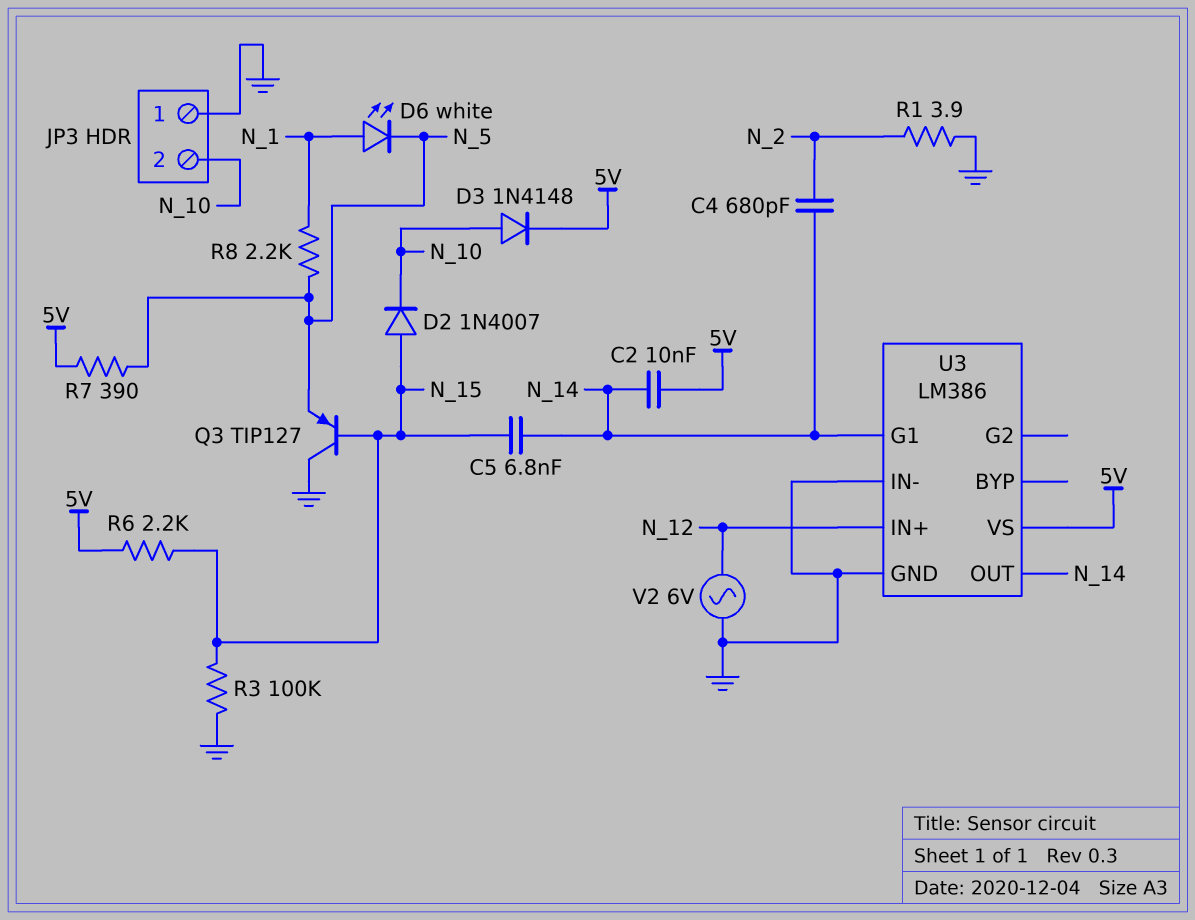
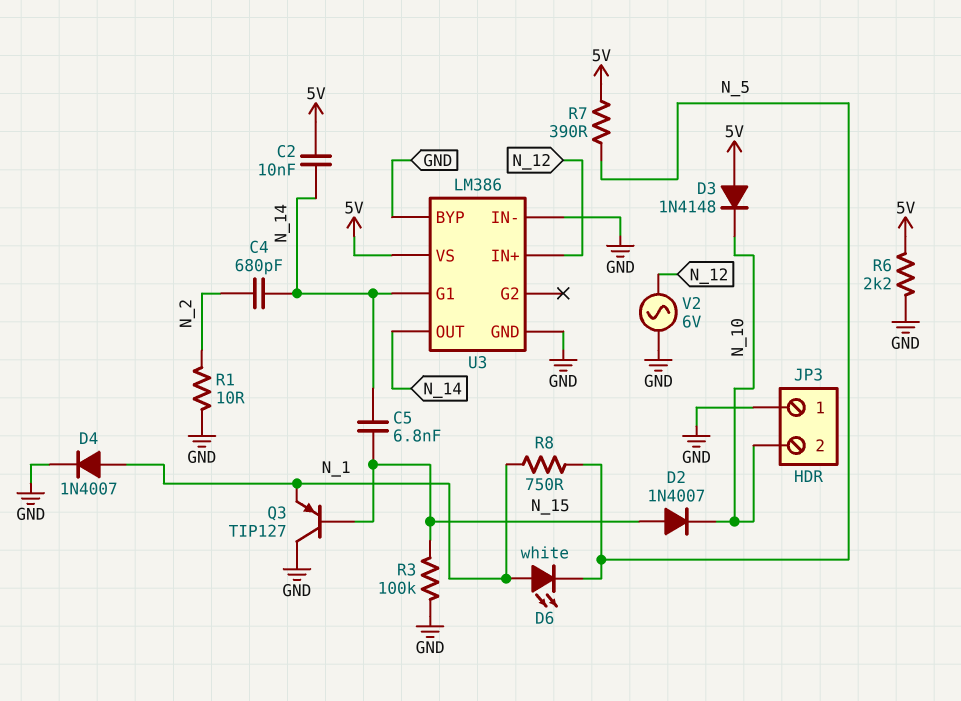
D3: diode 1N4148 (A N_10, K 5V) -> diode 1N4148 (A 5V, K N_10)
D4: none -> diode 1N4007 (A N_1, K GND)
Q3: PNP TIP127 (B N_15, C GND, E N_5) -> PNP TIP127 (B N_15, C GND, E N_1)
R1: 3.9 (GND, N_2) -> 10 (GND, N_2)
R6: 2.2k (5V, N_15) -> 2.2k (5V, GND)
R8: 2.2k (N_1, N_5) -> 750 (N_1, N_5)
U3 pin BYP: none -> GND

